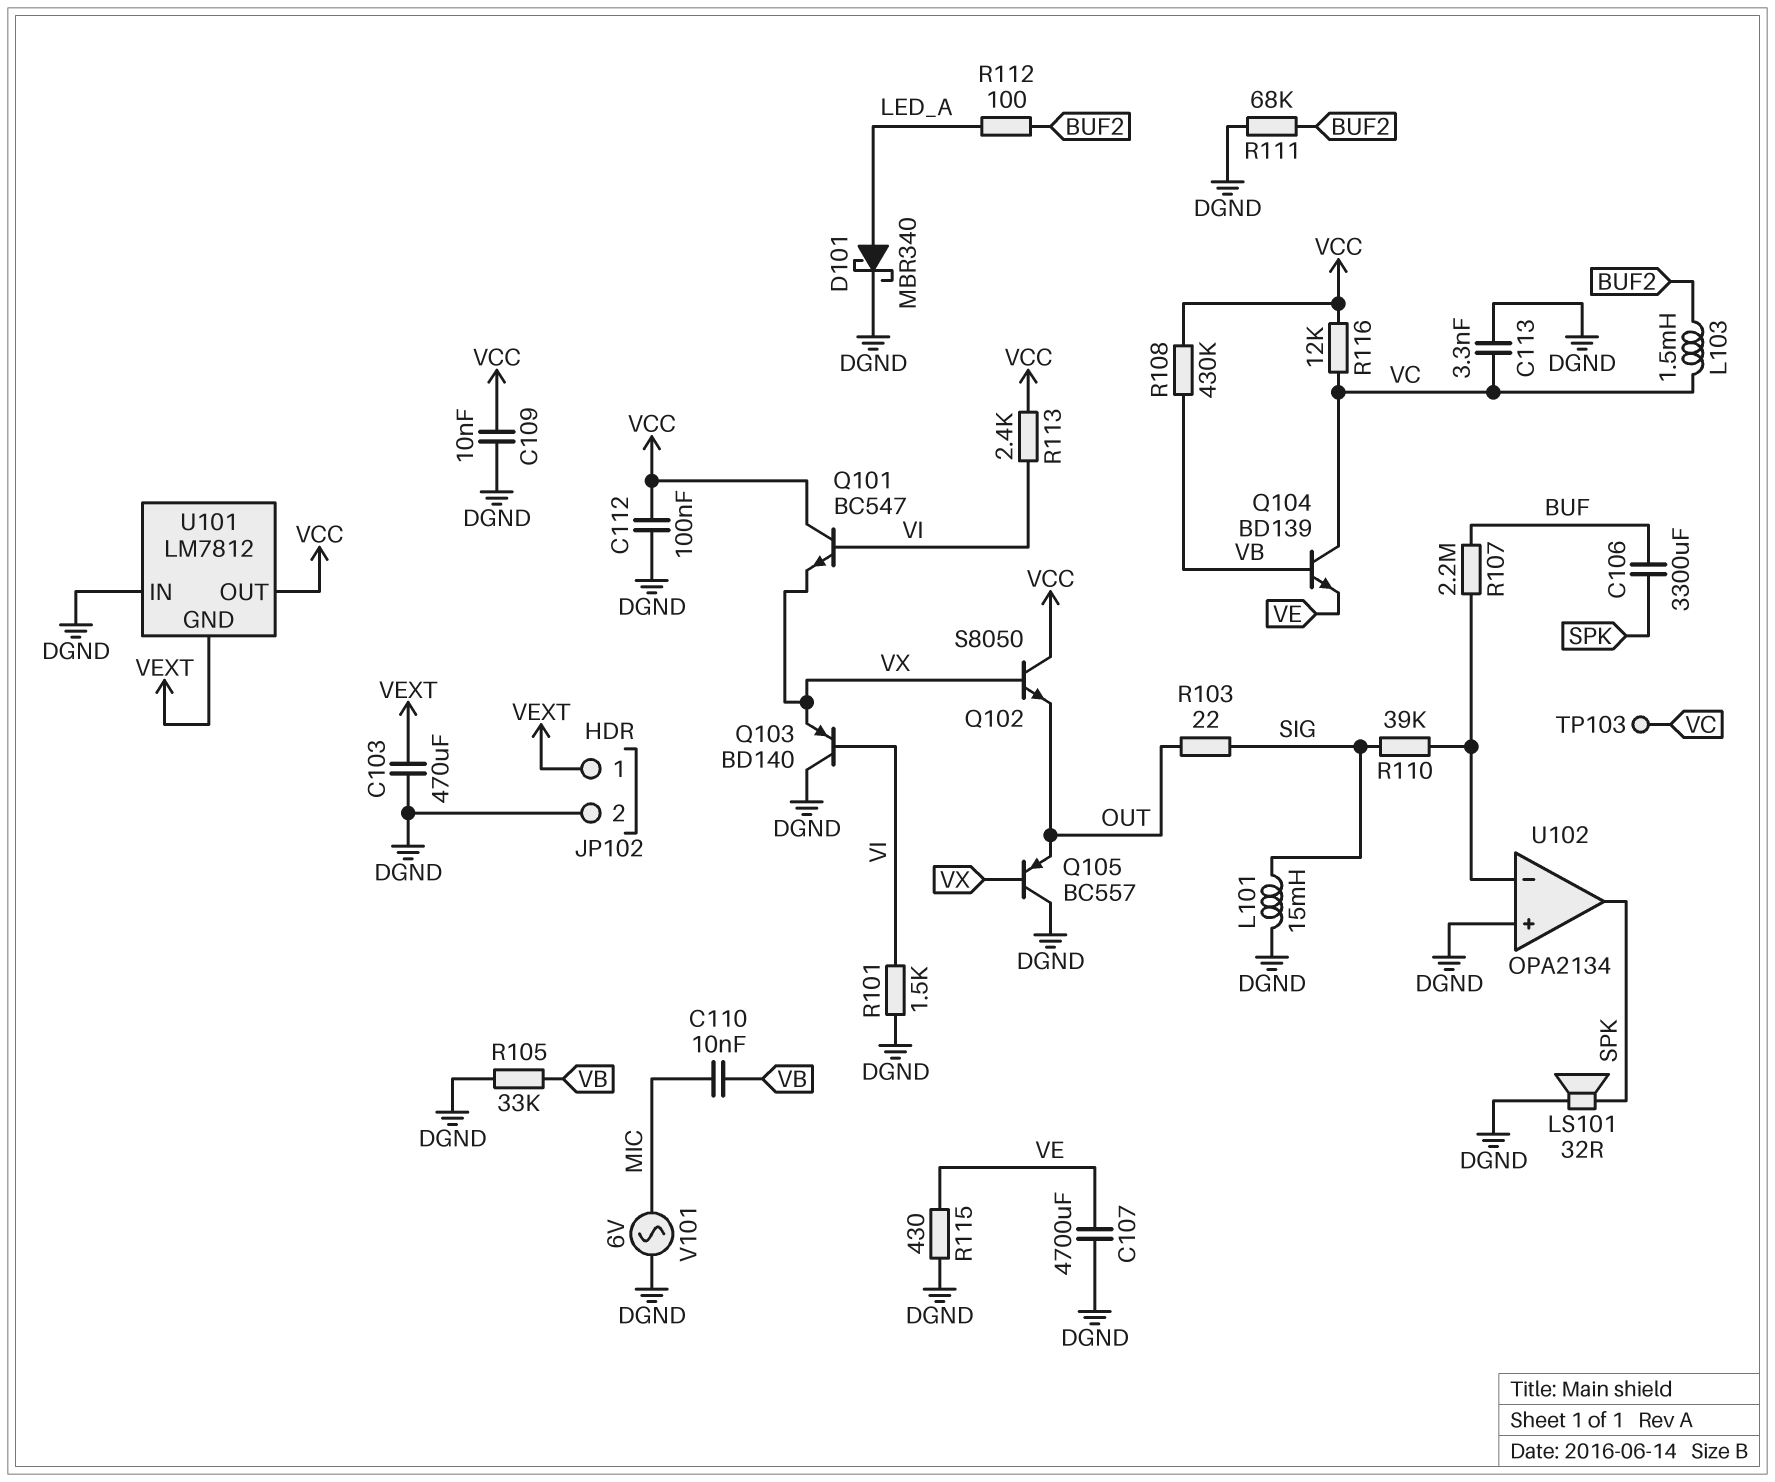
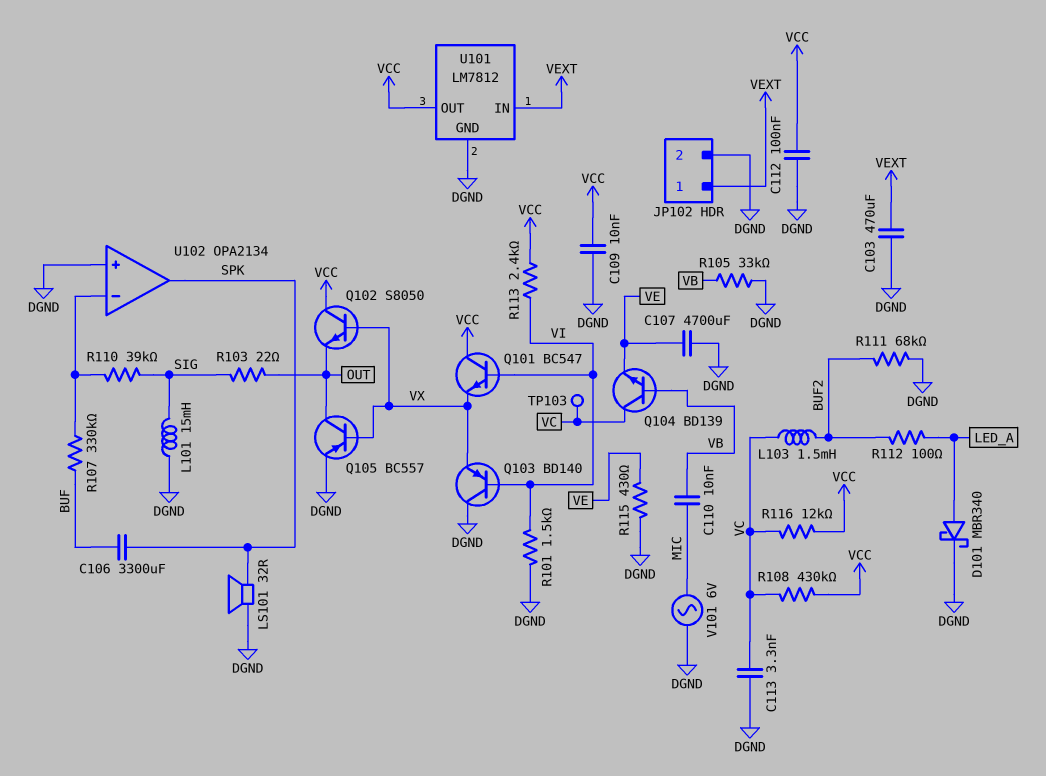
Q105: PNP BC557 (B VX, C DGND, E OUT) -> PNP BC557 (B VX, C OUT, E DGND)
R107: 2.2M (BUF, U102/in-) -> 330k (BUF, U102/in-)
R108: 430k (VB, VCC) -> 430k (VC, VCC)
U101 pin GND: VEXT -> DGND
U101 pin IN: DGND -> VEXT

